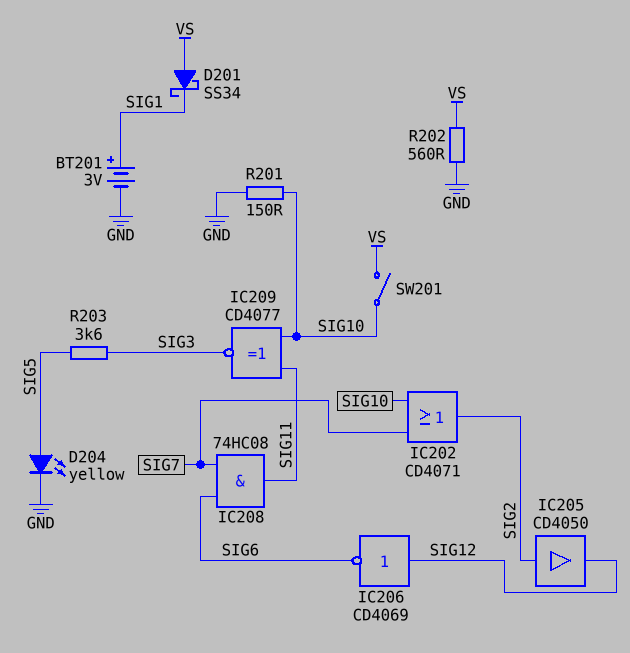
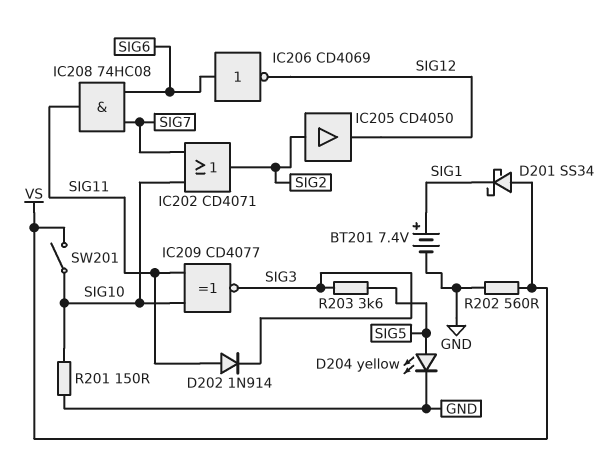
BT201: 3V (plus SIG1, minus GND) -> 7.4V (plus SIG1, minus GND)
D202: none -> diode 1N914 (A SIG11, K SIG3)
IC206: NOT CD4069 (in SIG12, out SIG6) -> NOT CD4069 (in SIG6, out SIG12)

